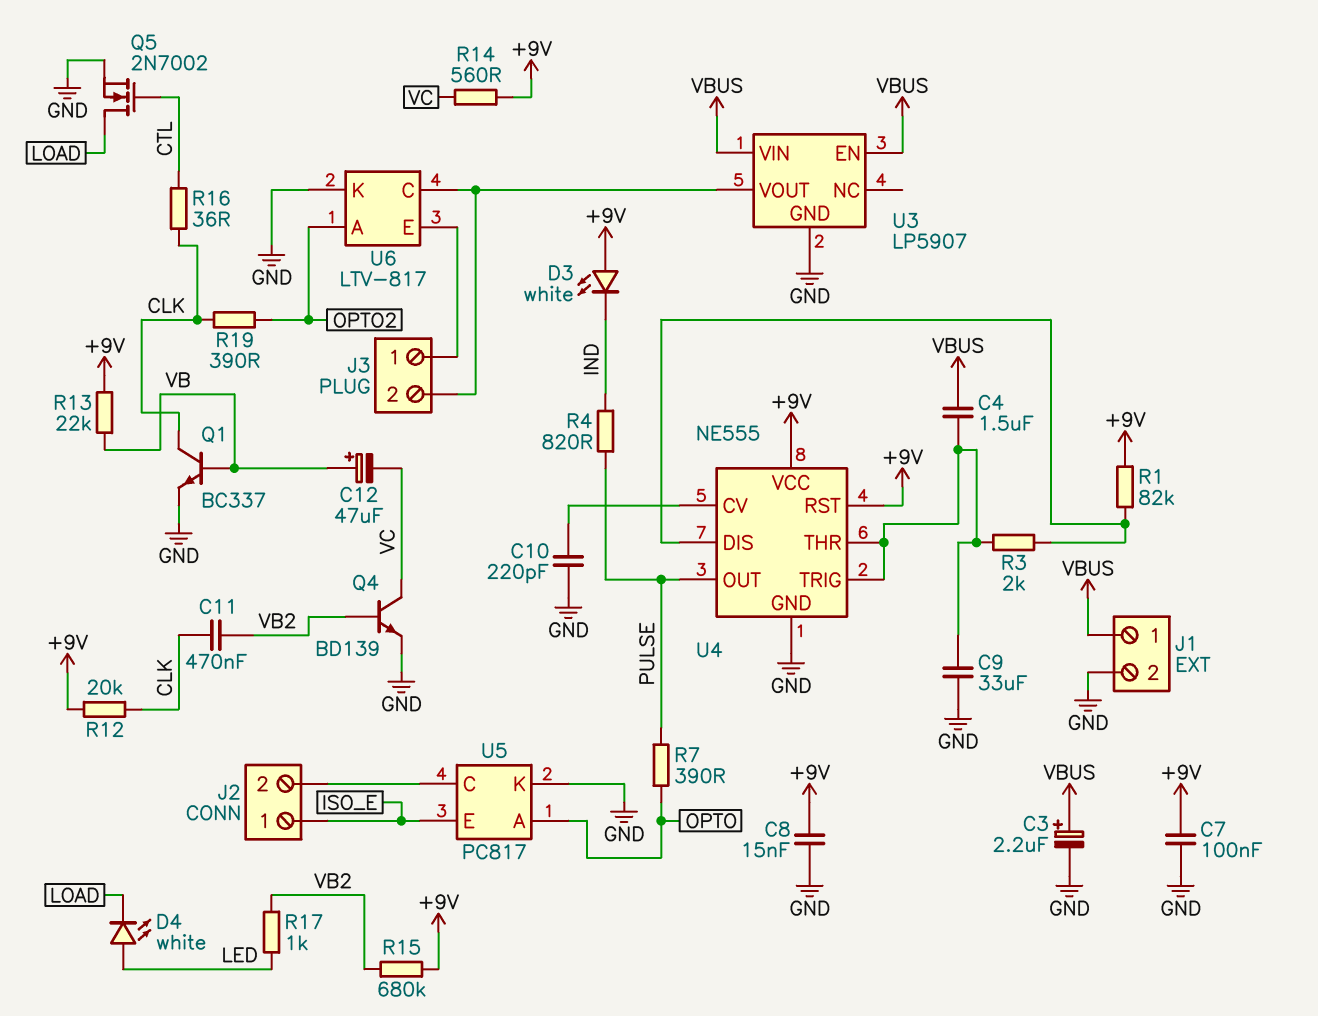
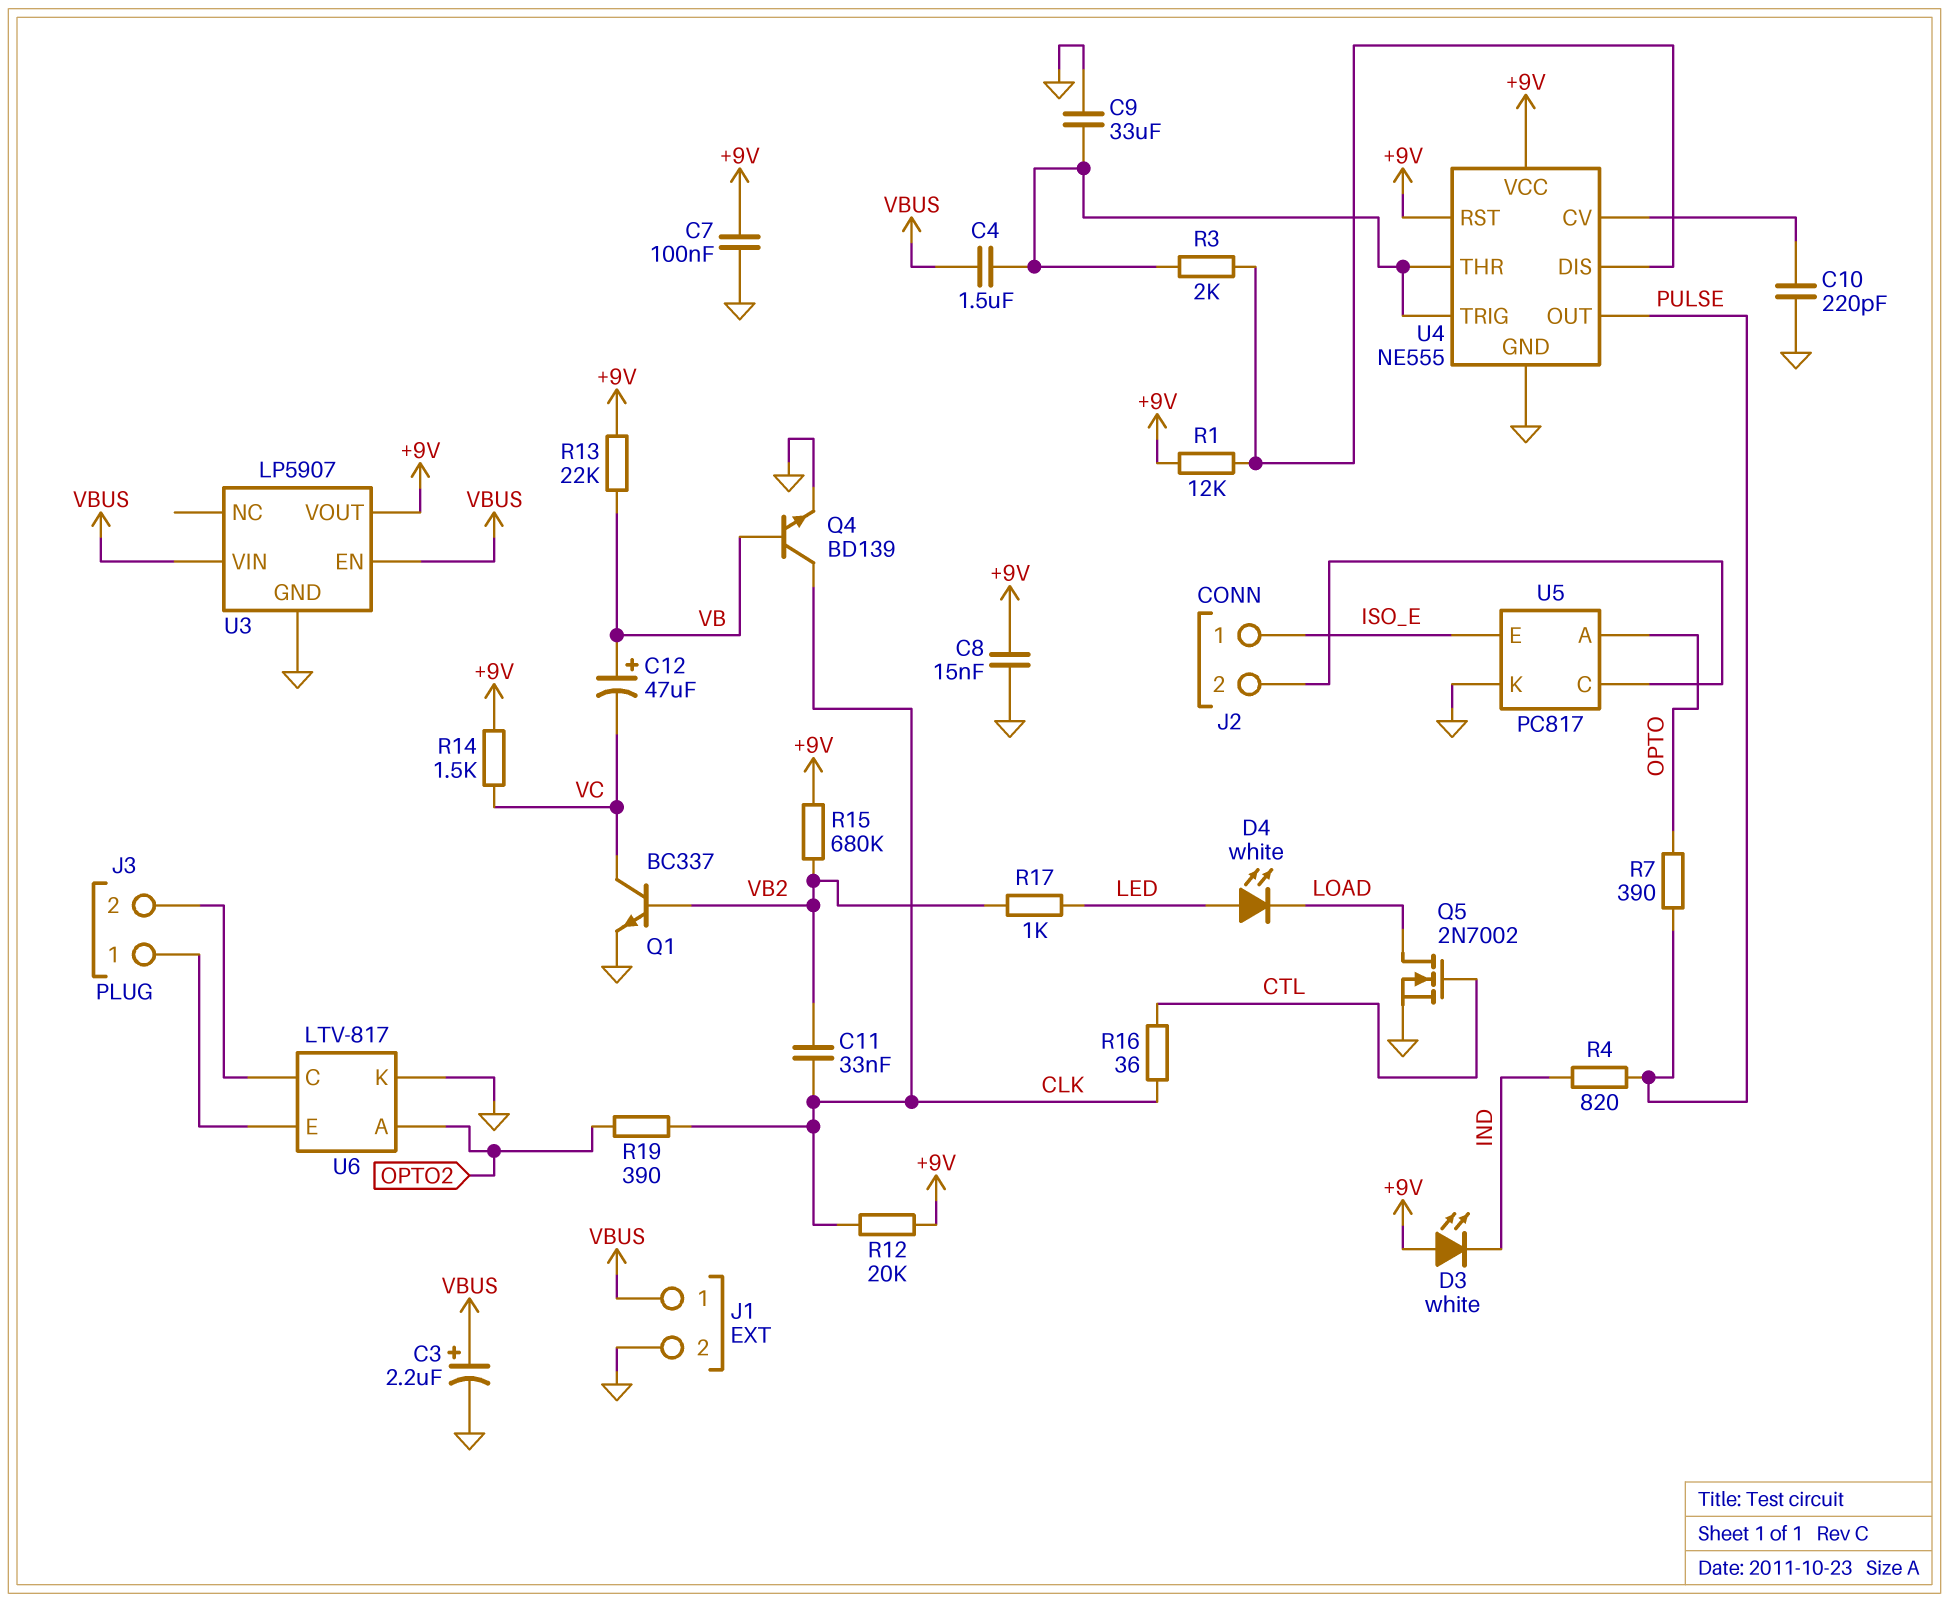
C11: 470nF (CLK, VB2) -> 33nF (CLK, VB2)
Q1: NPN BC337 (B VB, C CLK, E GND) -> NPN BC337 (B VB2, C VC, E GND)
Q4: NPN BD139 (B VB2, C VC, E GND) -> NPN BD139 (B VB, C CLK, E GND)
R1: 82k (+9V, U4/DIS) -> 12k (+9V, U4/DIS)
R14: 560 (+9V, VC) -> 1.5k (+9V, VC)
U3 pin VOUT: J3/2 -> +9V

